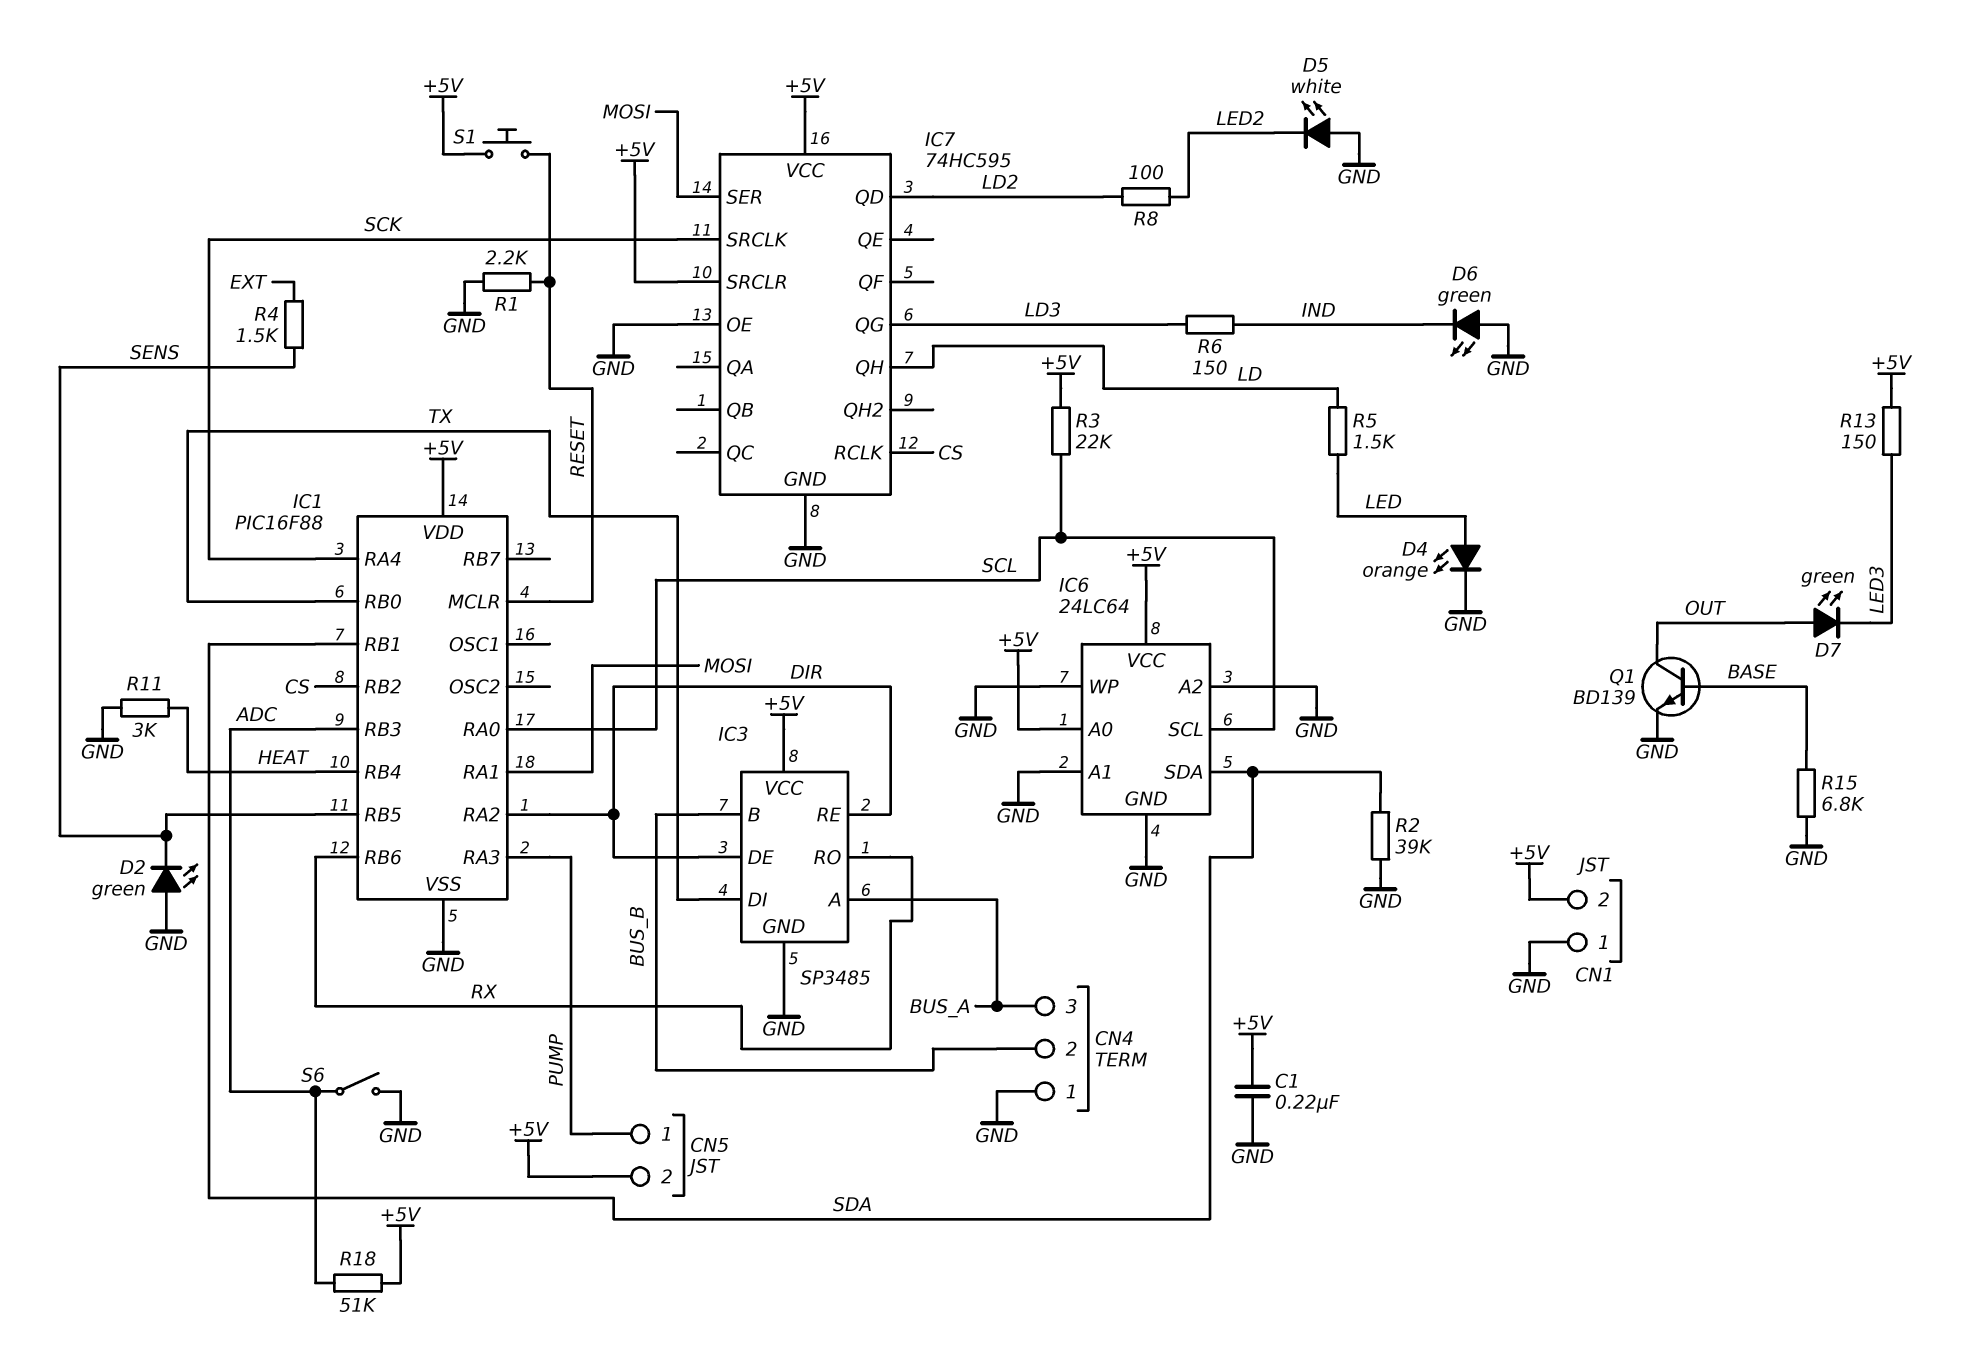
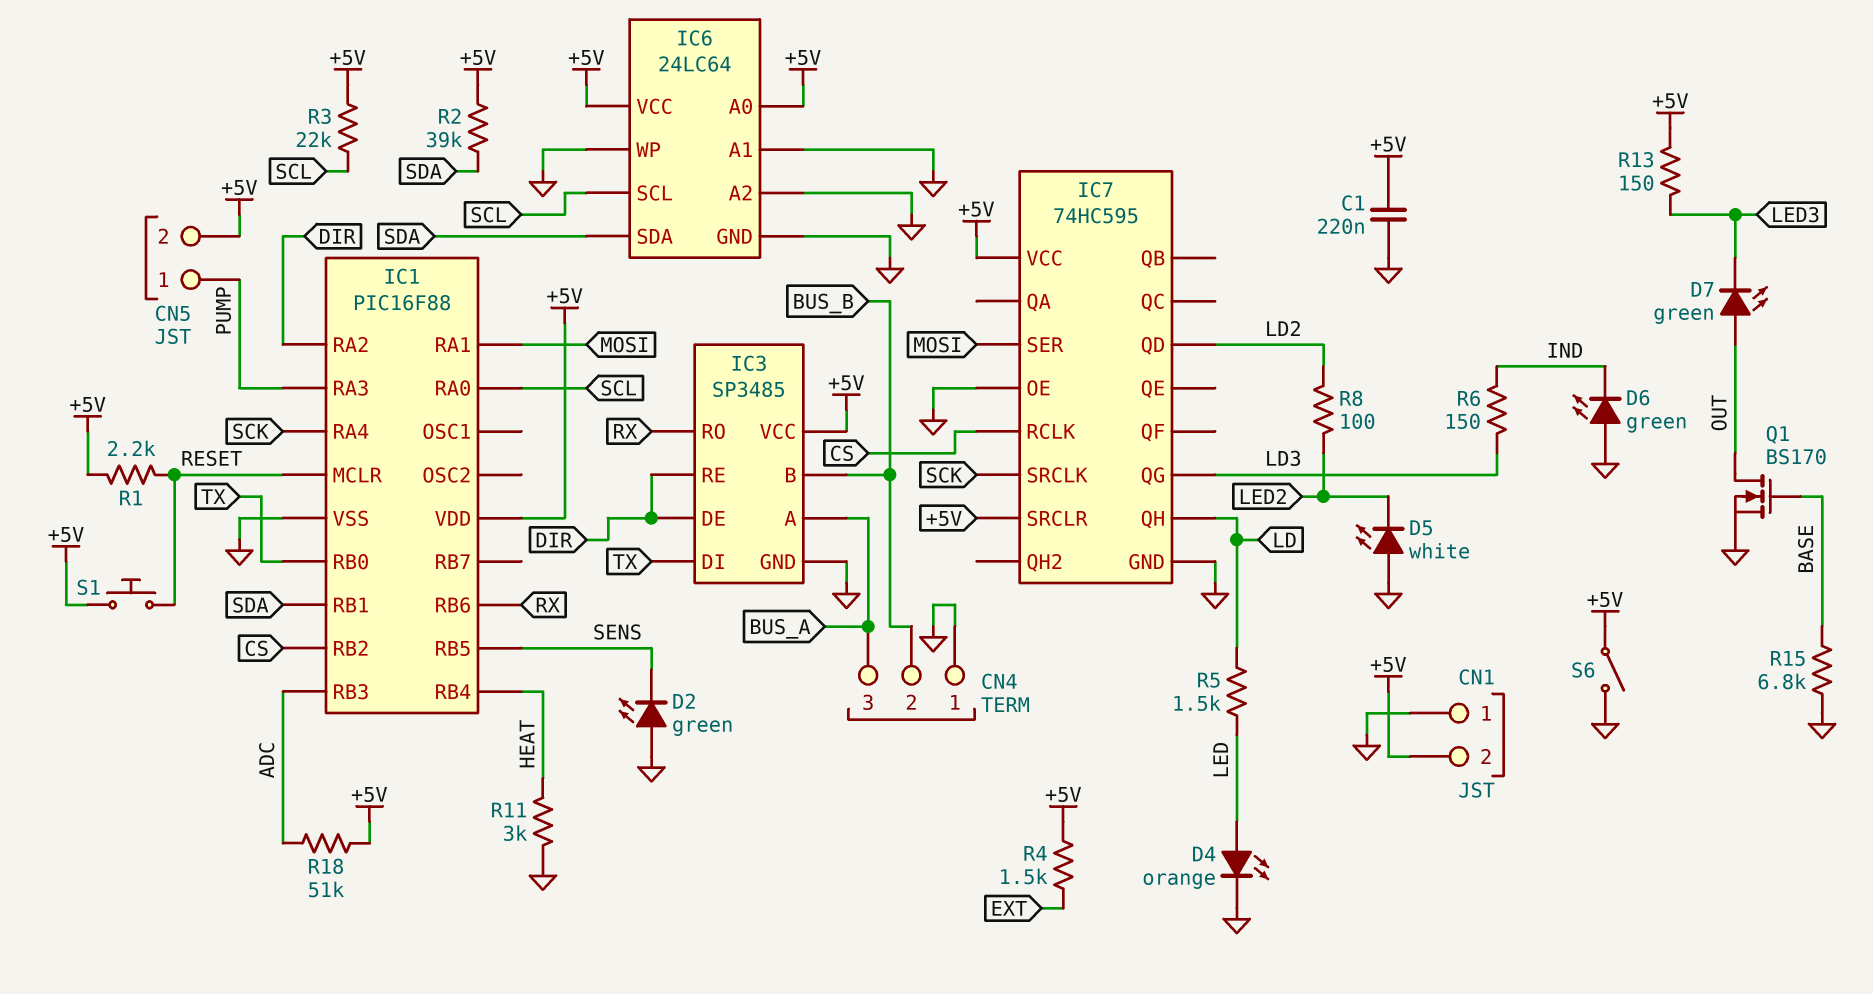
Q1: NPN BD139 (B BASE, C OUT, E GND) -> NMOS BS170 (G BASE, D OUT, S GND)
R1: 2.2k (GND, RESET) -> 2.2k (+5V, RESET)
R2: 39k (GND, SDA) -> 39k (+5V, SDA)
R4: 1.5k (EXT, SENS) -> 1.5k (+5V, EXT)
S6: switch (ADC, GND) -> switch (+5V, GND)

